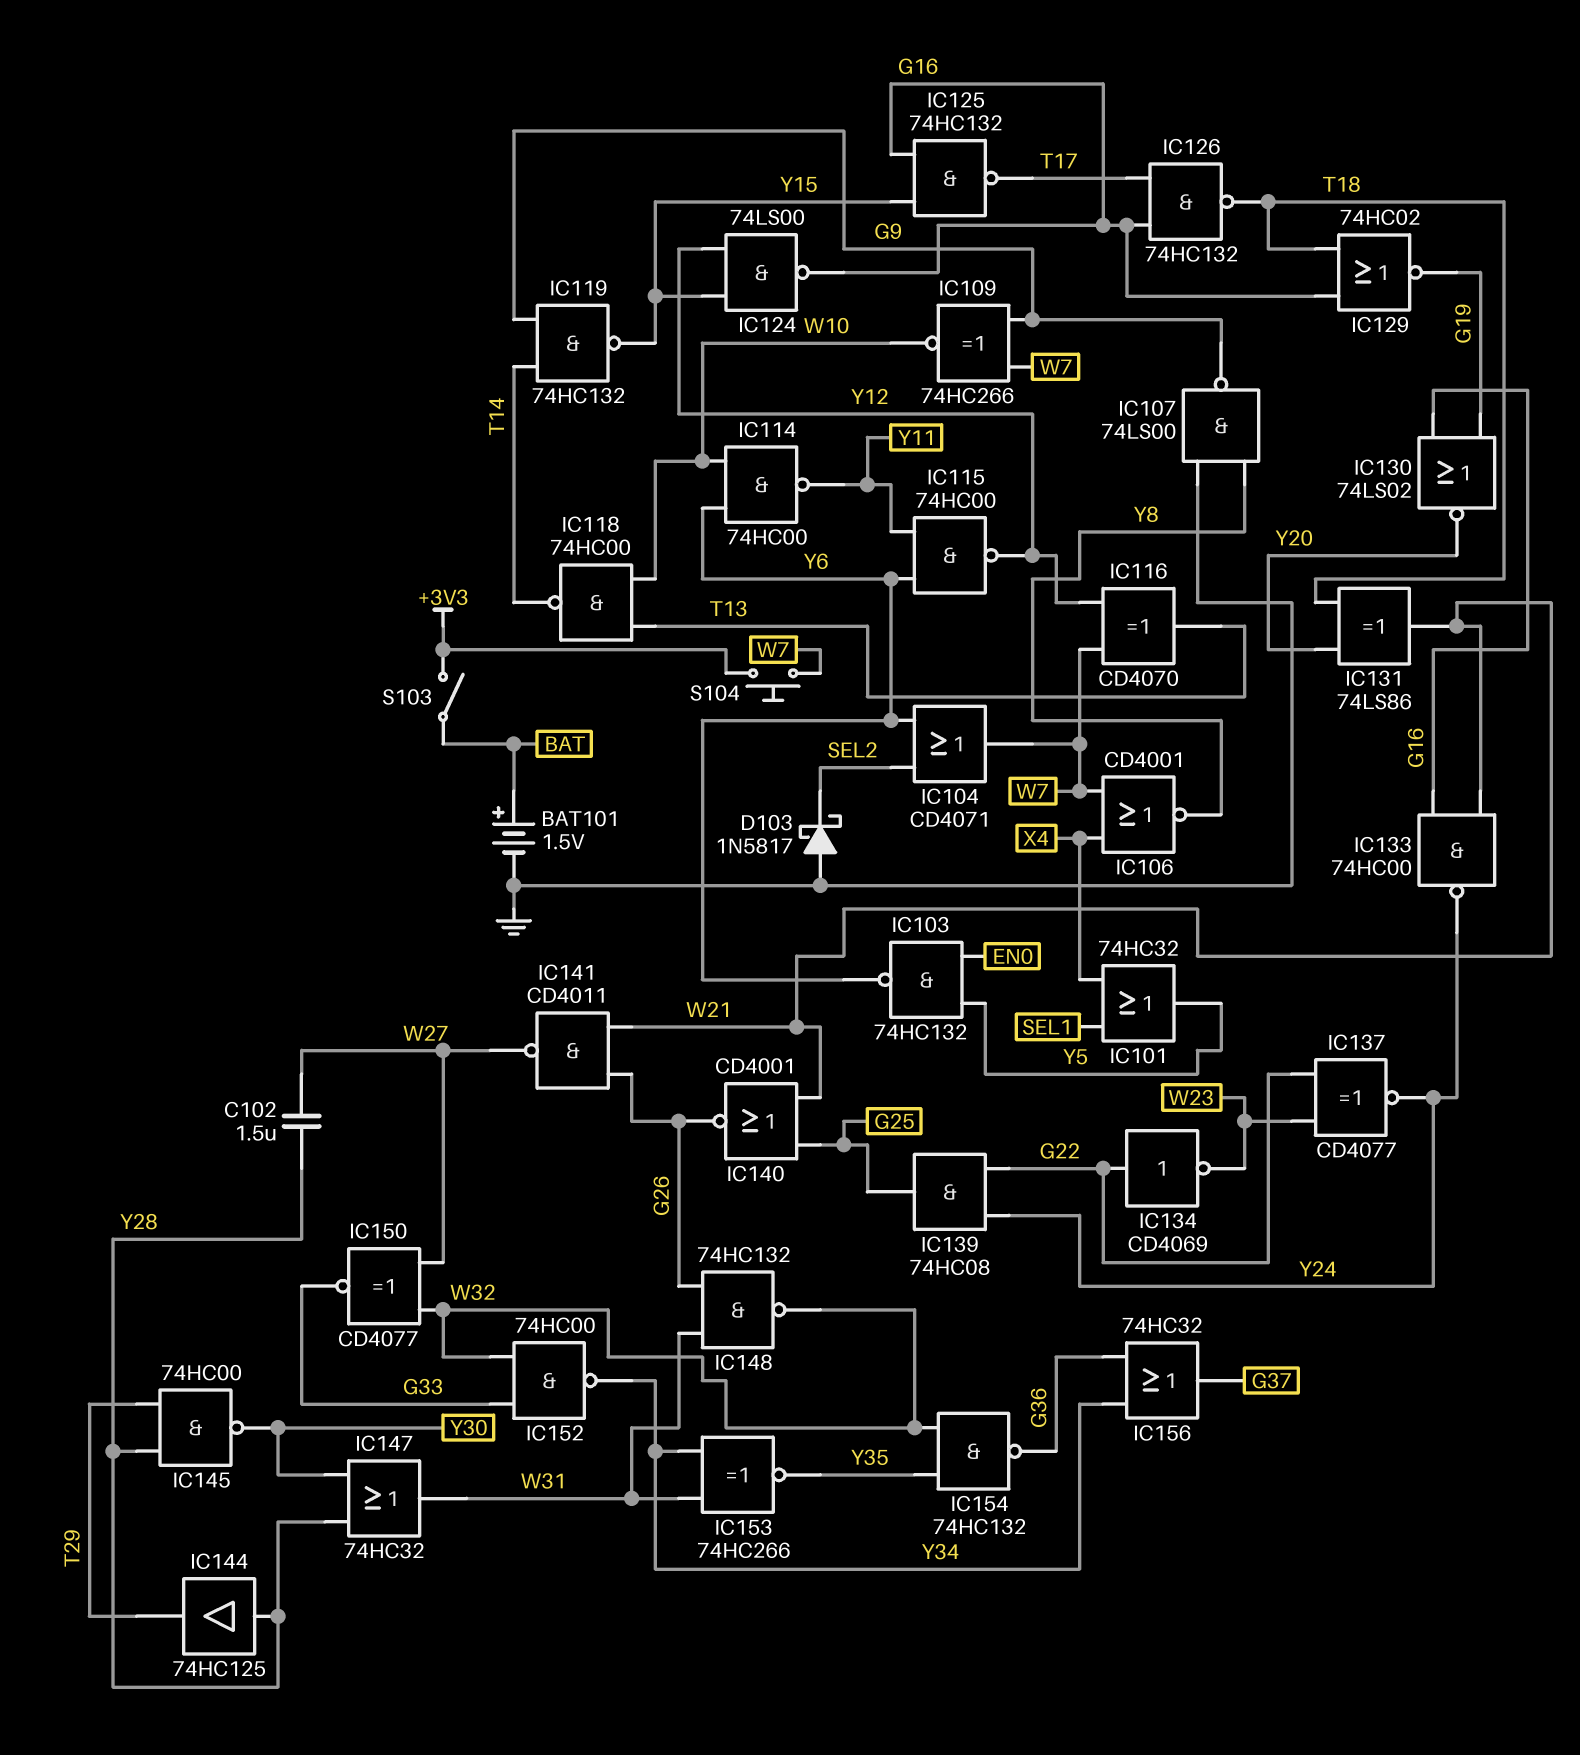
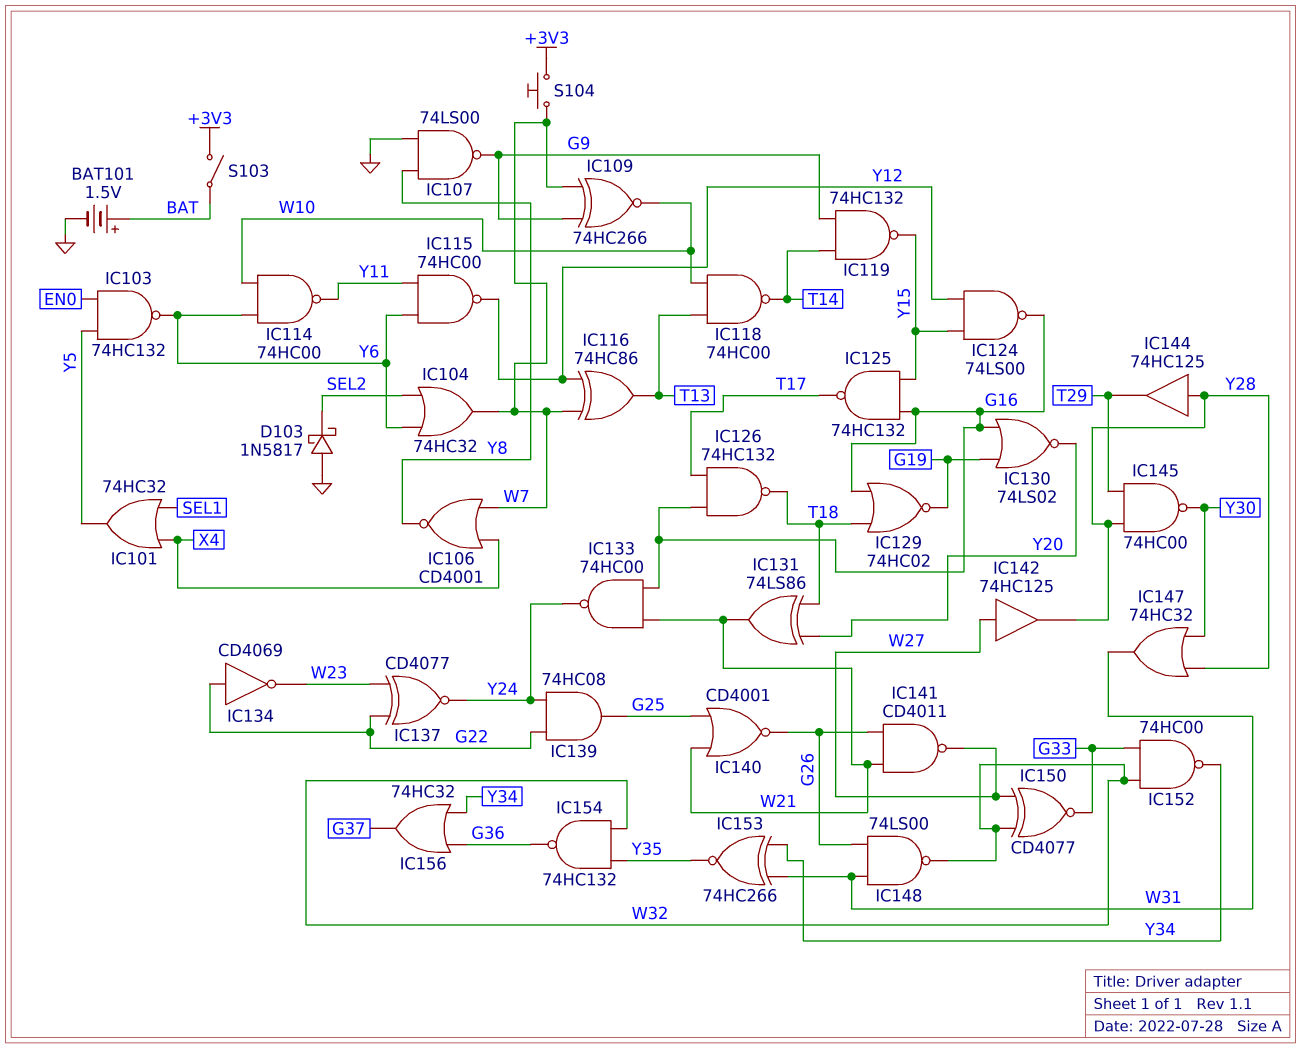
C102: 1.5uF (W27, Y28) -> none
IC104: OR CD4071 (in SEL2, in Y6, out W7) -> OR 74HC32 (in SEL2, in Y6, out W7)
IC116: XOR CD4070 (in W7, in Y12, out T13) -> XOR 74HC86 (in W7, in Y12, out T13)
IC142: none -> buffer 74HC125 (in W27, out Y28)
IC148: NAND 74HC132 (in G26, in W31, out W32) -> NAND 74LS00 (in G26, in W31, out W32)

